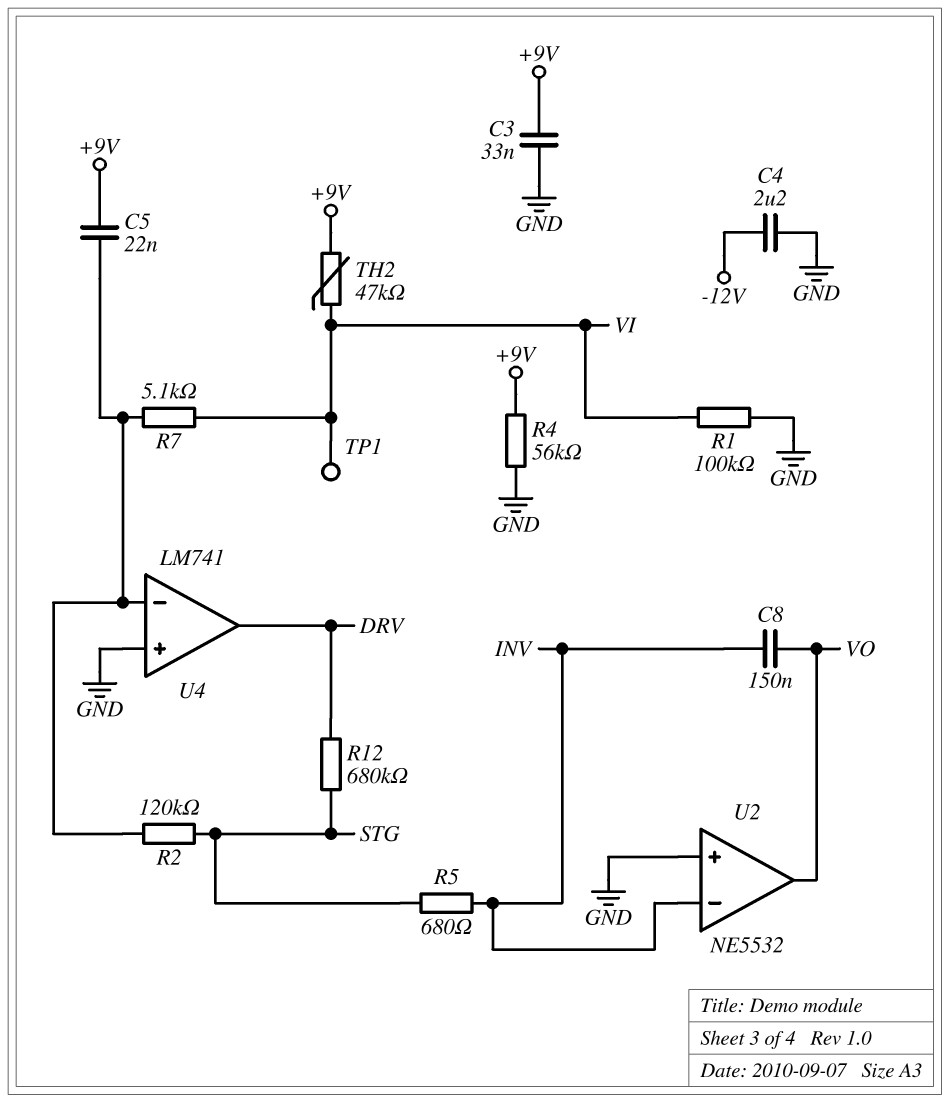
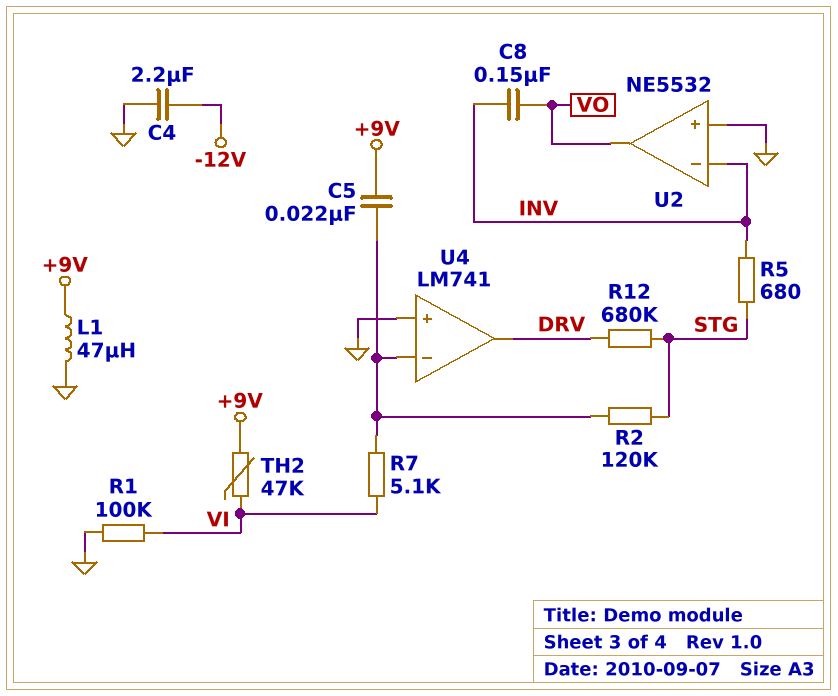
C3: 33nF (+9V, GND) -> none
L1: none -> 47uH (+9V, GND)
R4: 56k (+9V, GND) -> none
TP1: test point (VI) -> none

